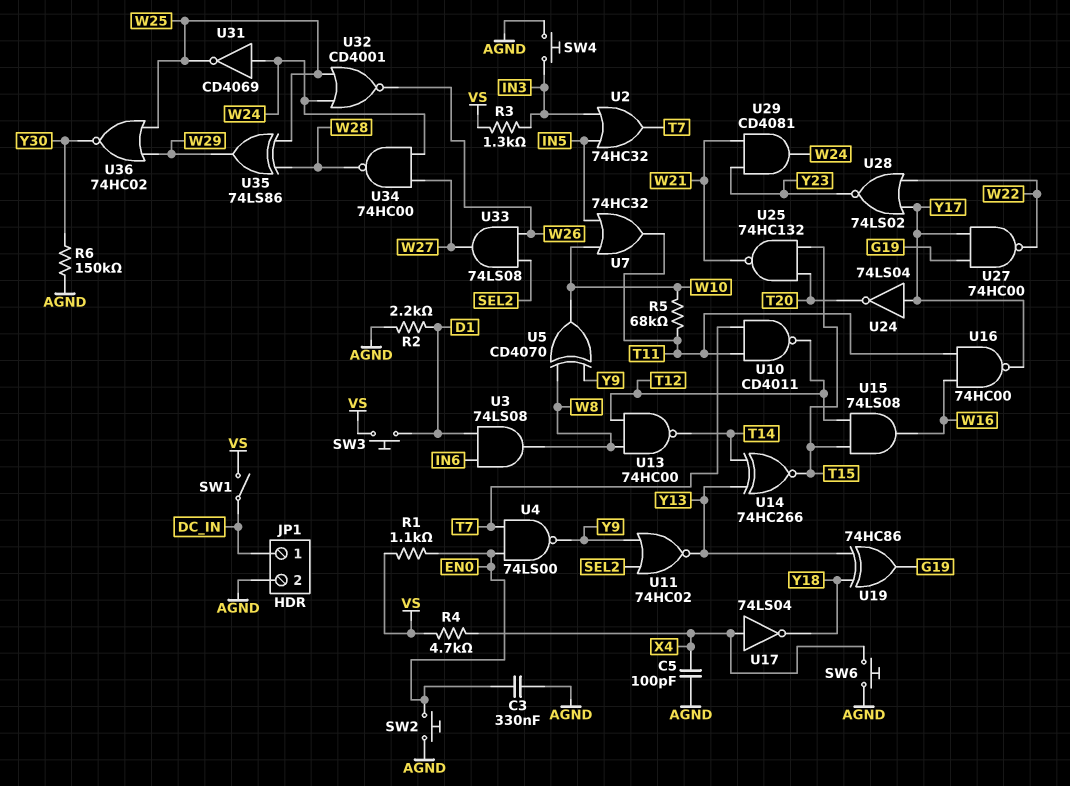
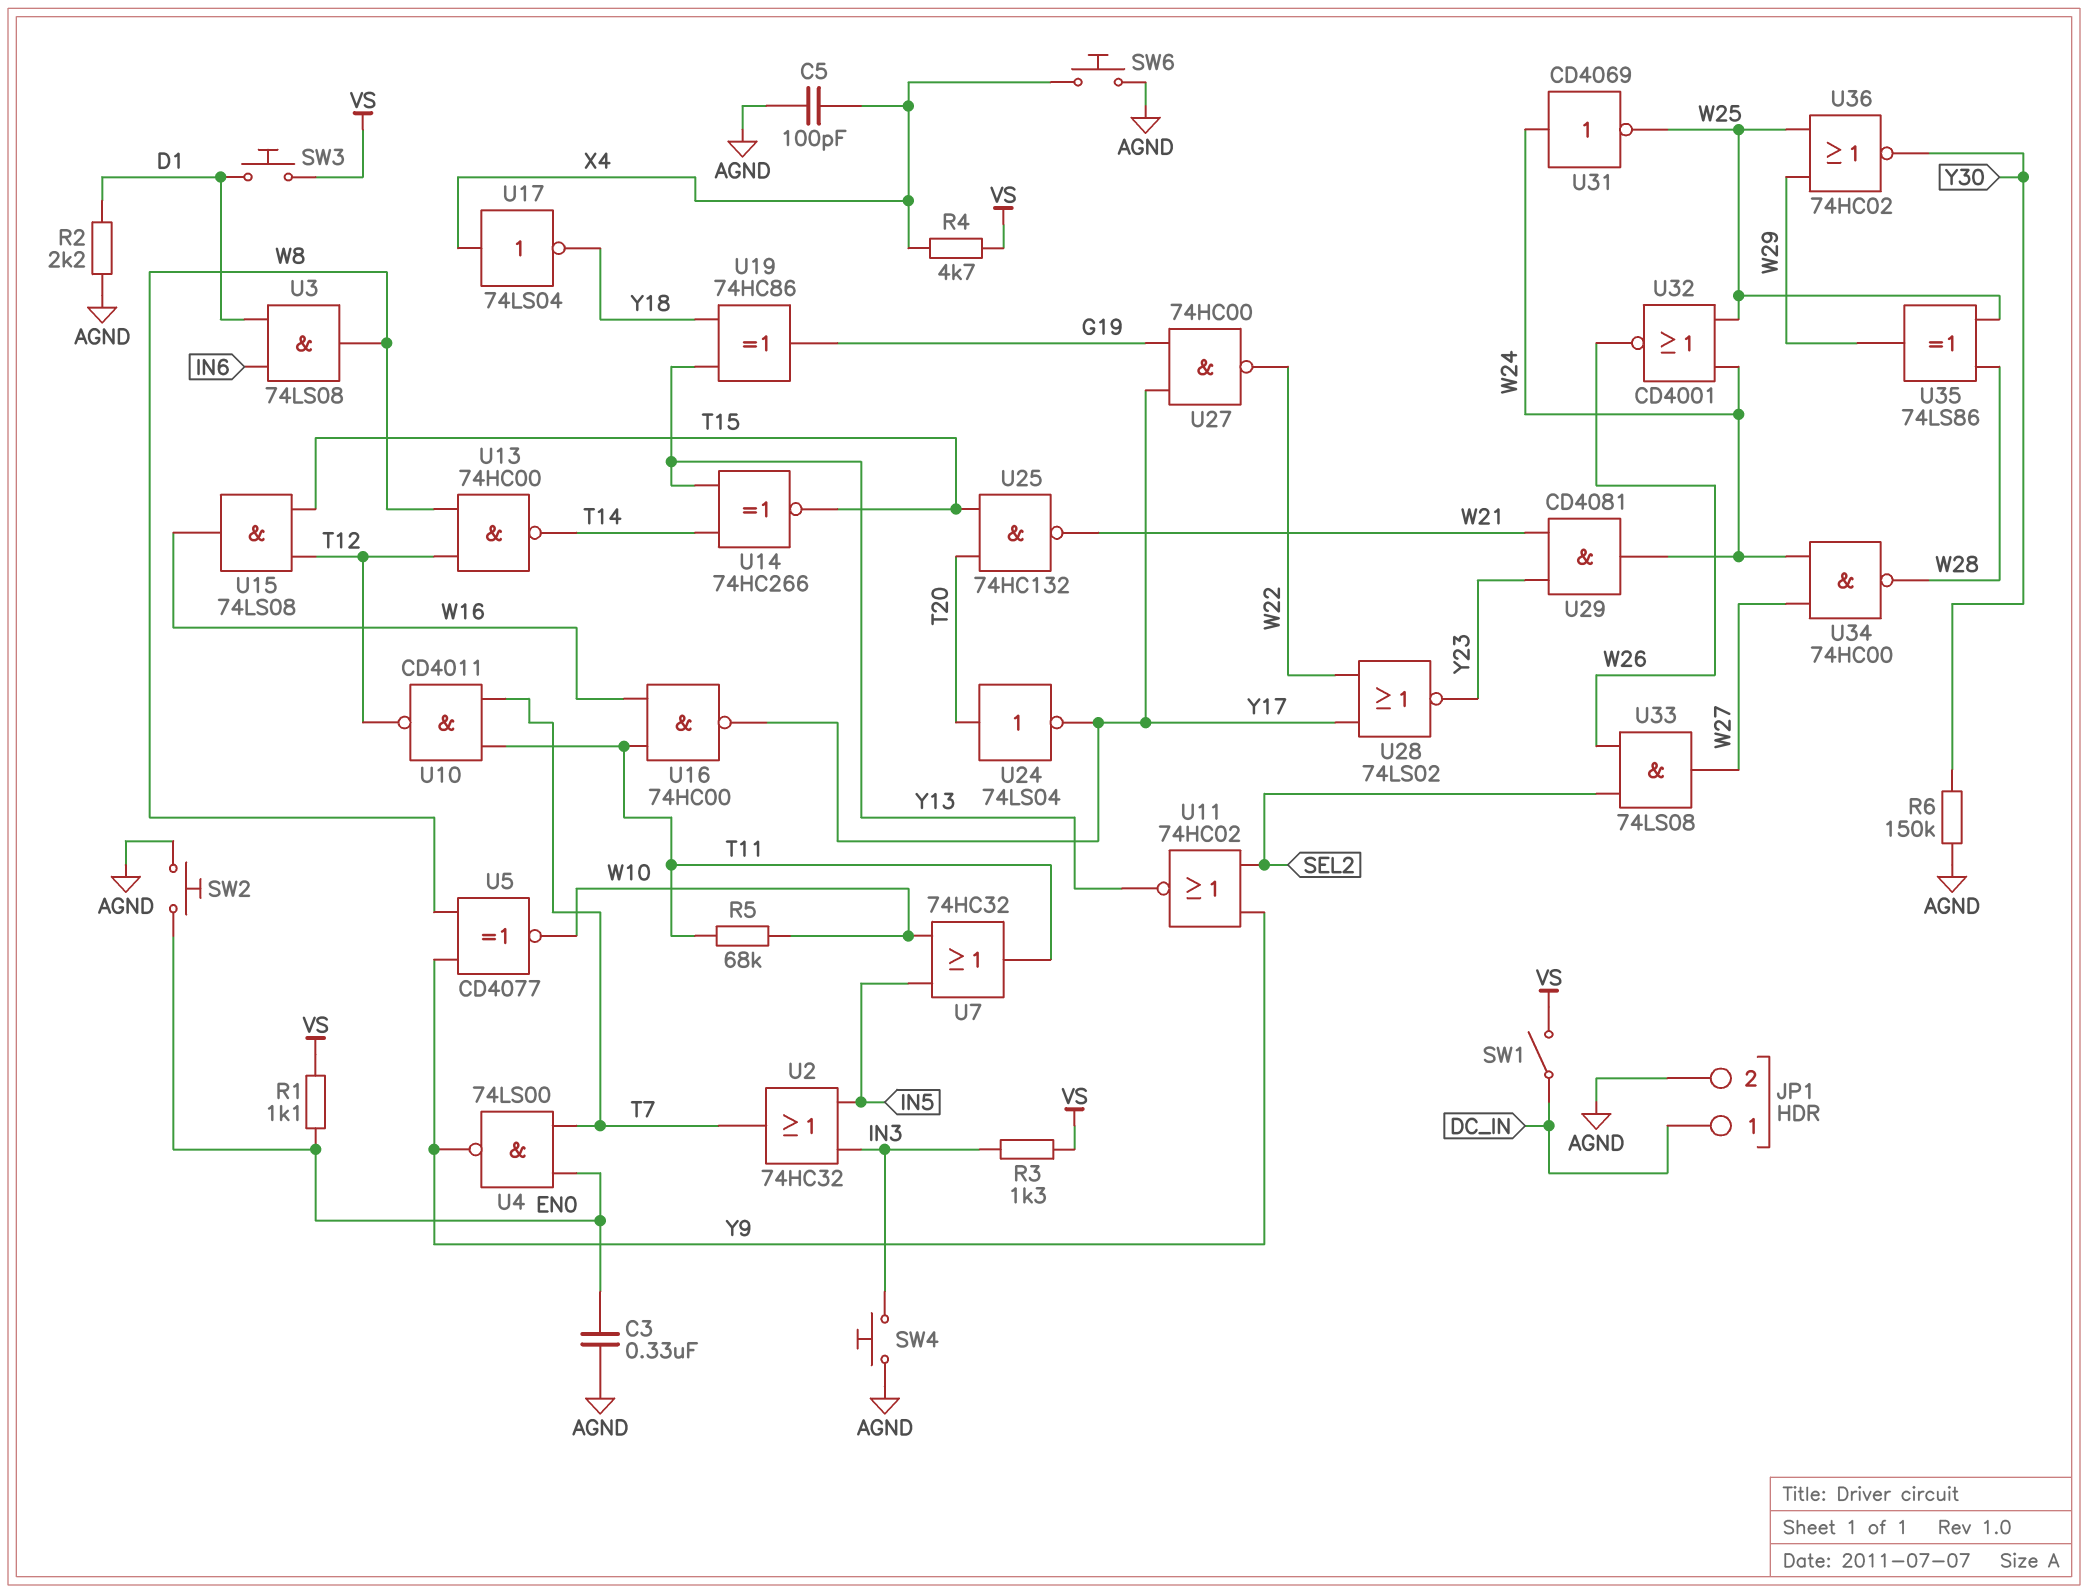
U5: XOR CD4070 (in W8, in Y9, out W10) -> XNOR CD4077 (in W8, in Y9, out W10)
U24: NOT 74LS04 (in Y17, out T20) -> NOT 74LS04 (in T20, out Y17)

